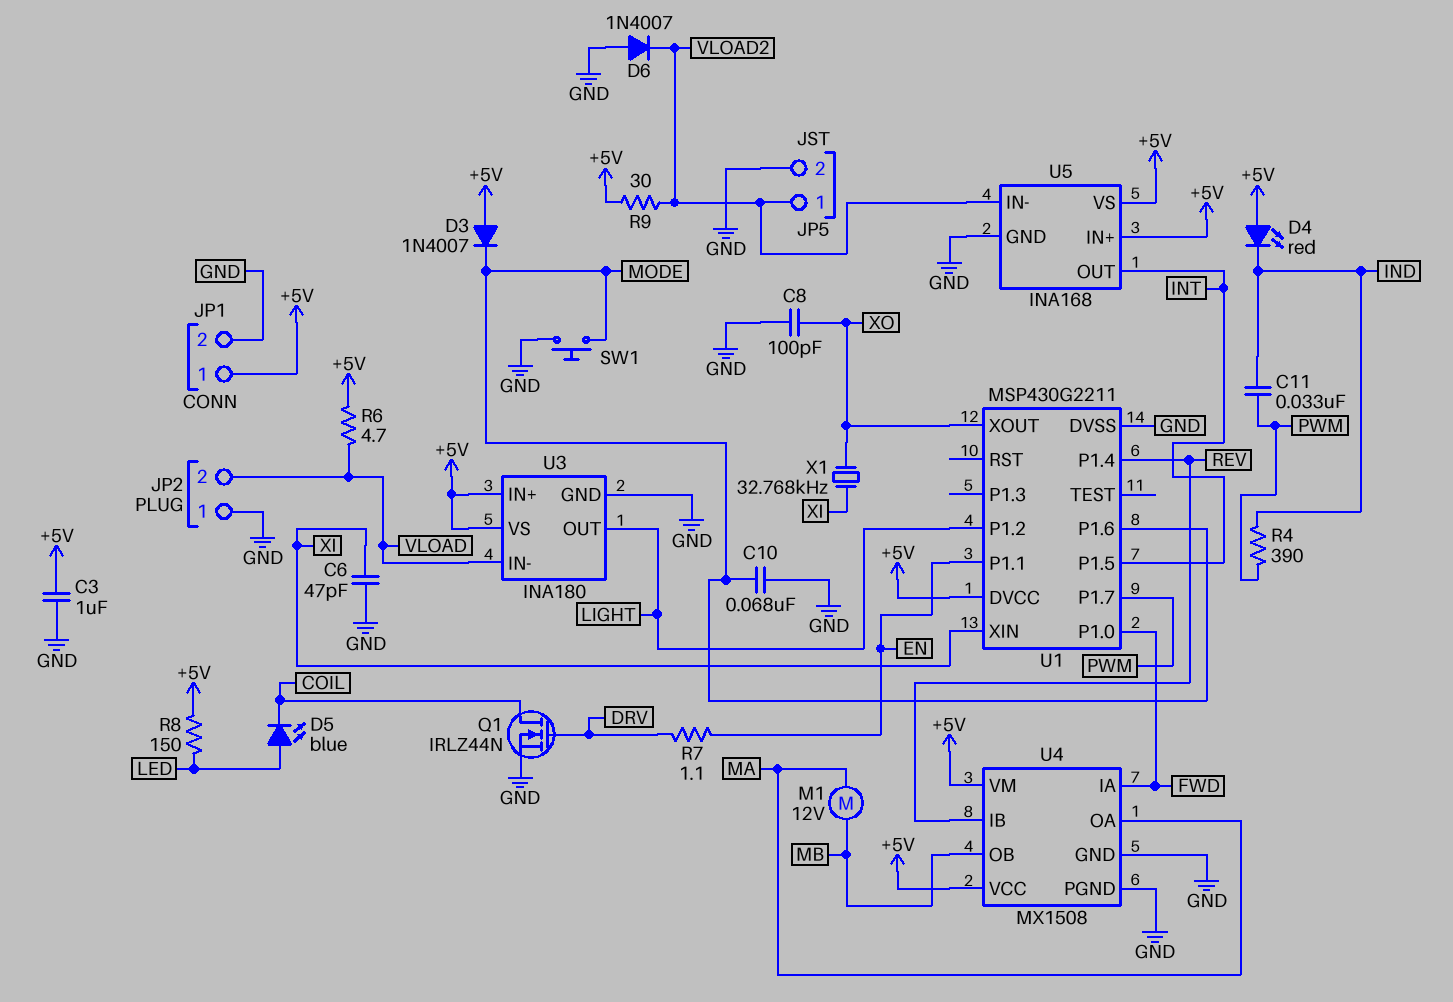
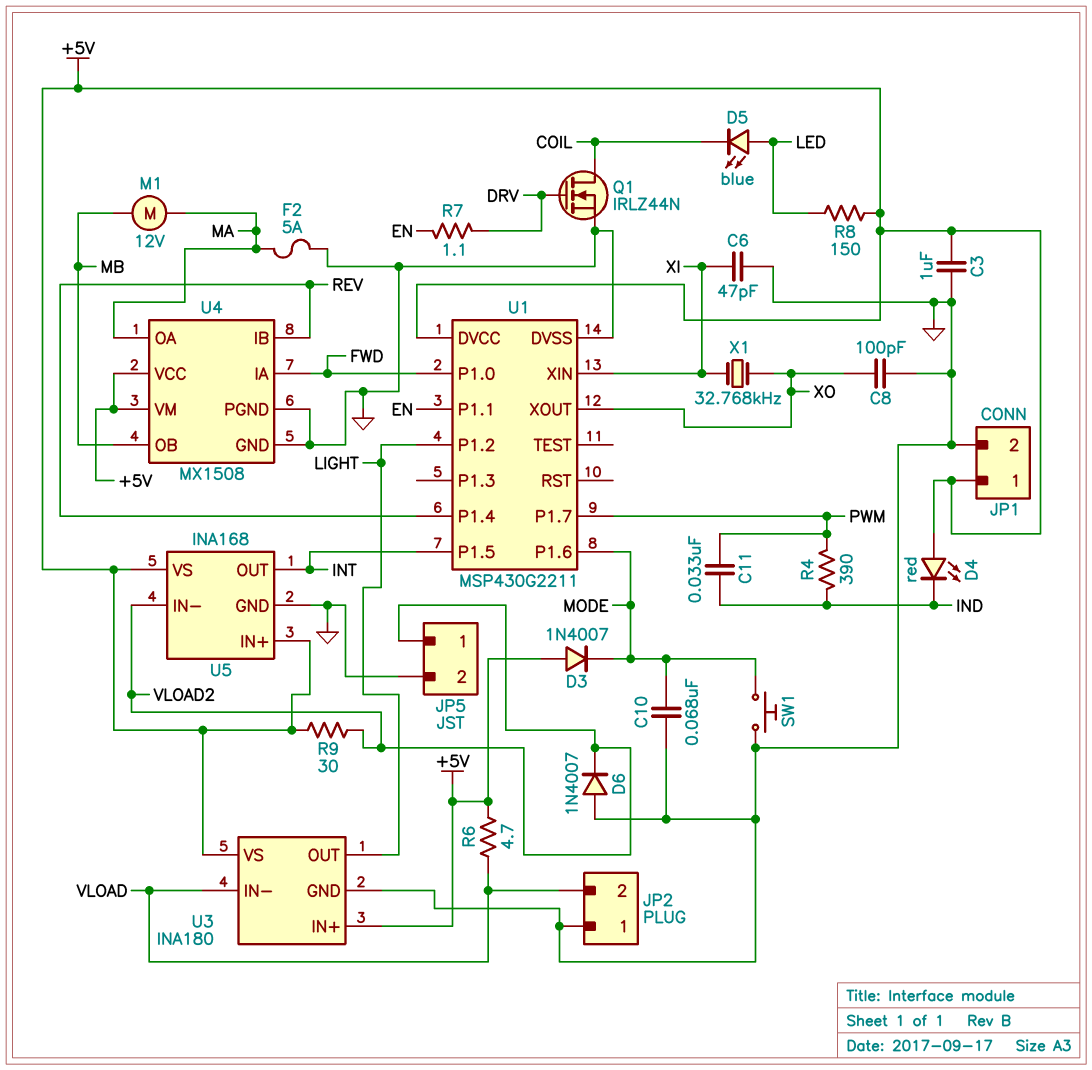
F2: none -> 5A (GND, MA)

